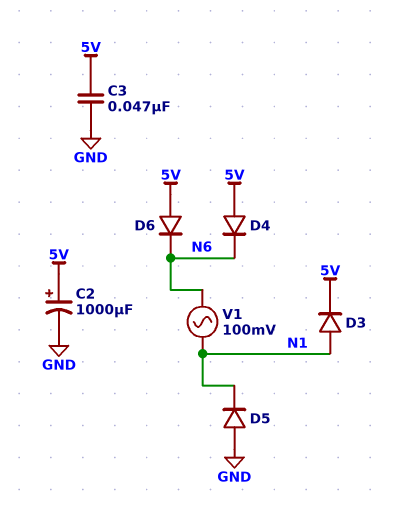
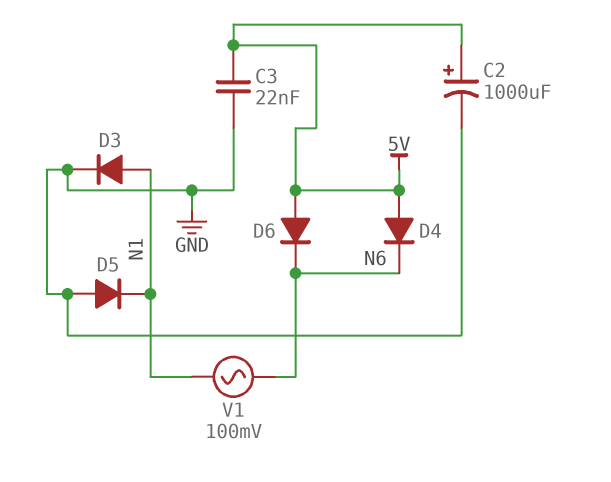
C3: 47nF (5V, GND) -> 22nF (5V, GND)
D3: diode (A N1, K 5V) -> diode (A N1, K GND)

